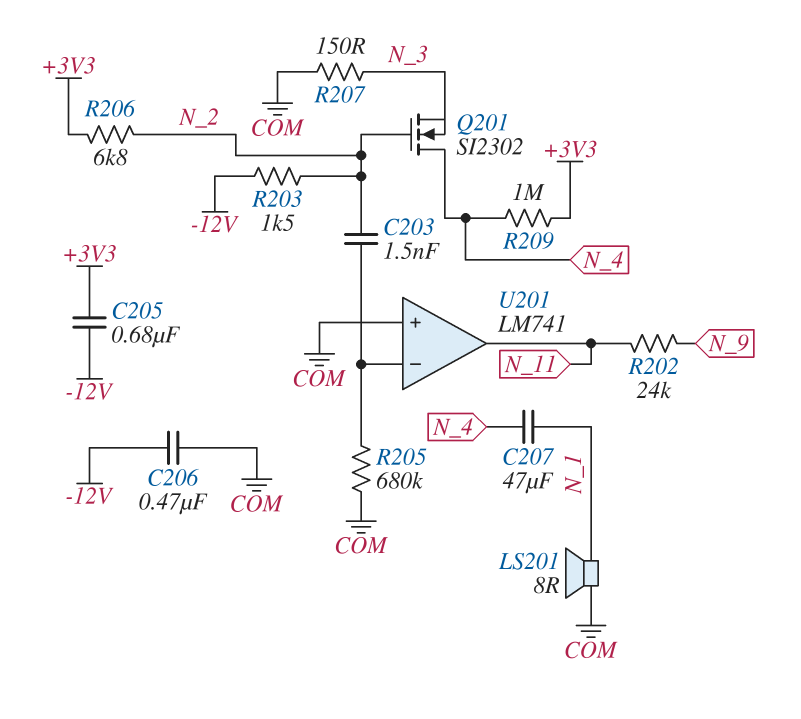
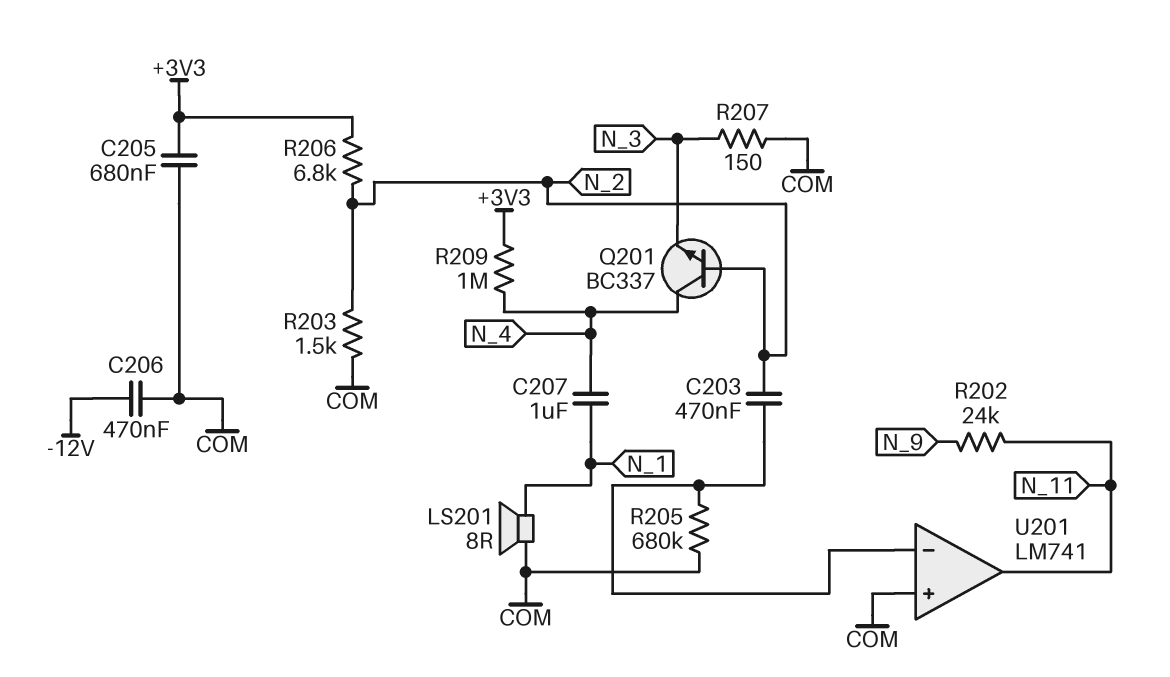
C203: 1.5nF (N_2, U201/in-) -> 470nF (N_2, U201/in-)
C205: 680nF (+3V3, -12V) -> 680nF (+3V3, COM)
C207: 47uF (N_1, N_4) -> 1uF (N_1, N_4)
Q201: NMOS SI2302 (G N_2, D N_4, S N_3) -> NPN BC337 (B N_2, C N_4, E N_3)
R203: 1.5k (-12V, N_2) -> 1.5k (COM, N_2)

